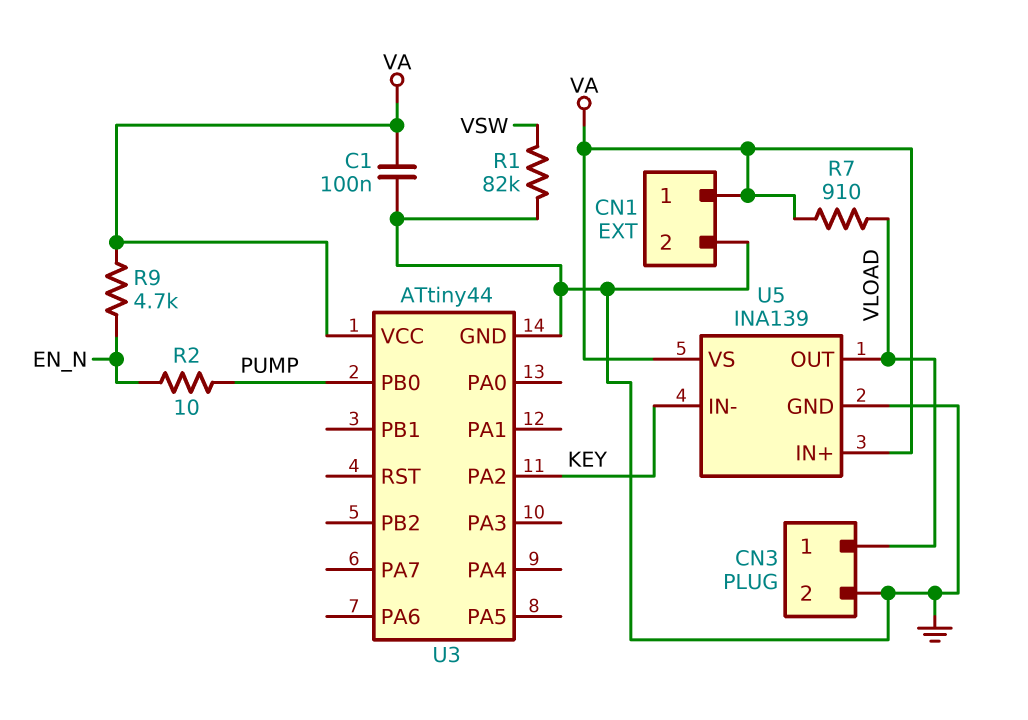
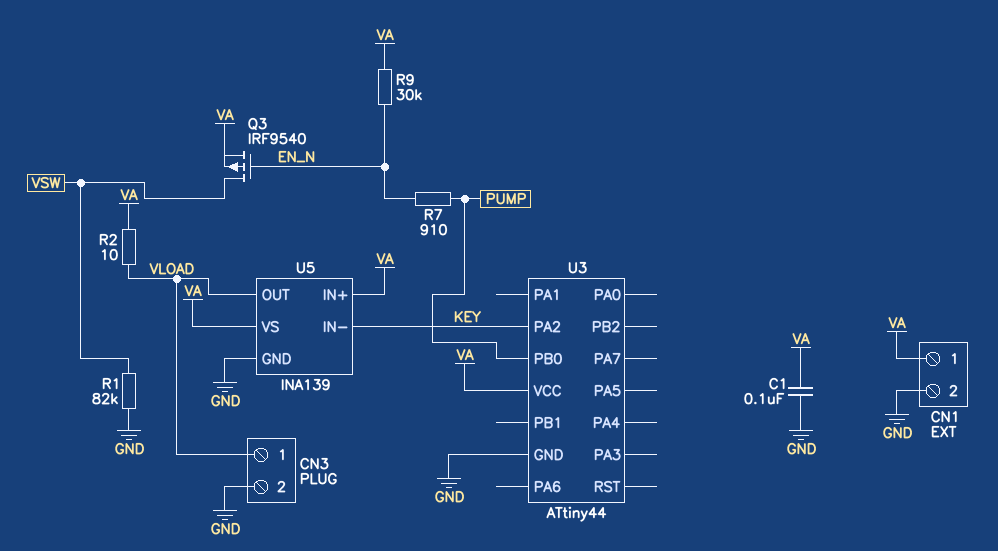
Q3: none -> PMOS IRF9540 (G EN_N, D VSW, S VA)
R2: 10 (EN_N, PUMP) -> 10 (VA, VLOAD)
R7: 910 (VA, VLOAD) -> 910 (EN_N, PUMP)
R9: 4.7k (EN_N, VA) -> 30k (EN_N, VA)

